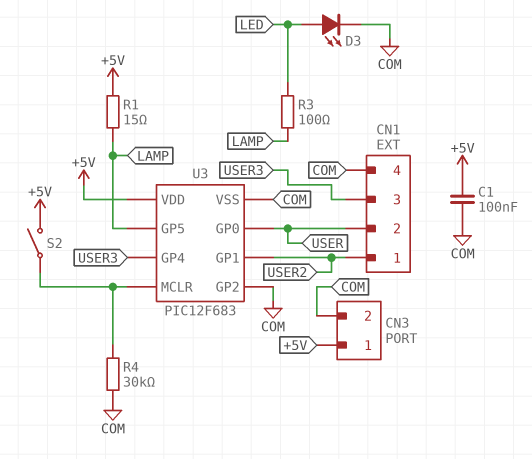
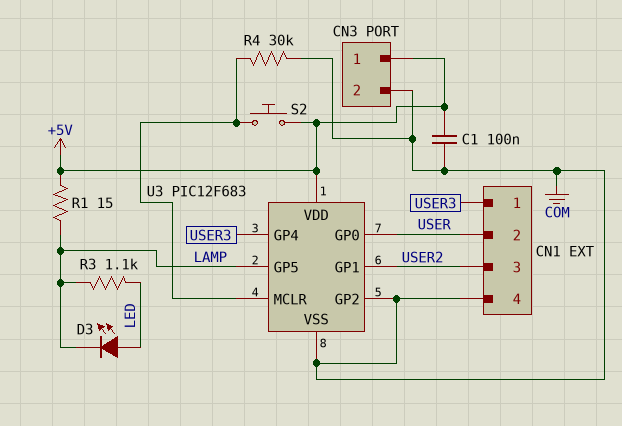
CN1 pin 1: USER2 -> USER3
CN1 pin 3: USER3 -> USER2
D3: LED (A LED, K COM) -> LED (A LED, K LAMP)
R3: 100 (LAMP, LED) -> 1.1k (LAMP, LED)
S2: switch (+5V, U3/MCLR) -> button (+5V, U3/MCLR)

